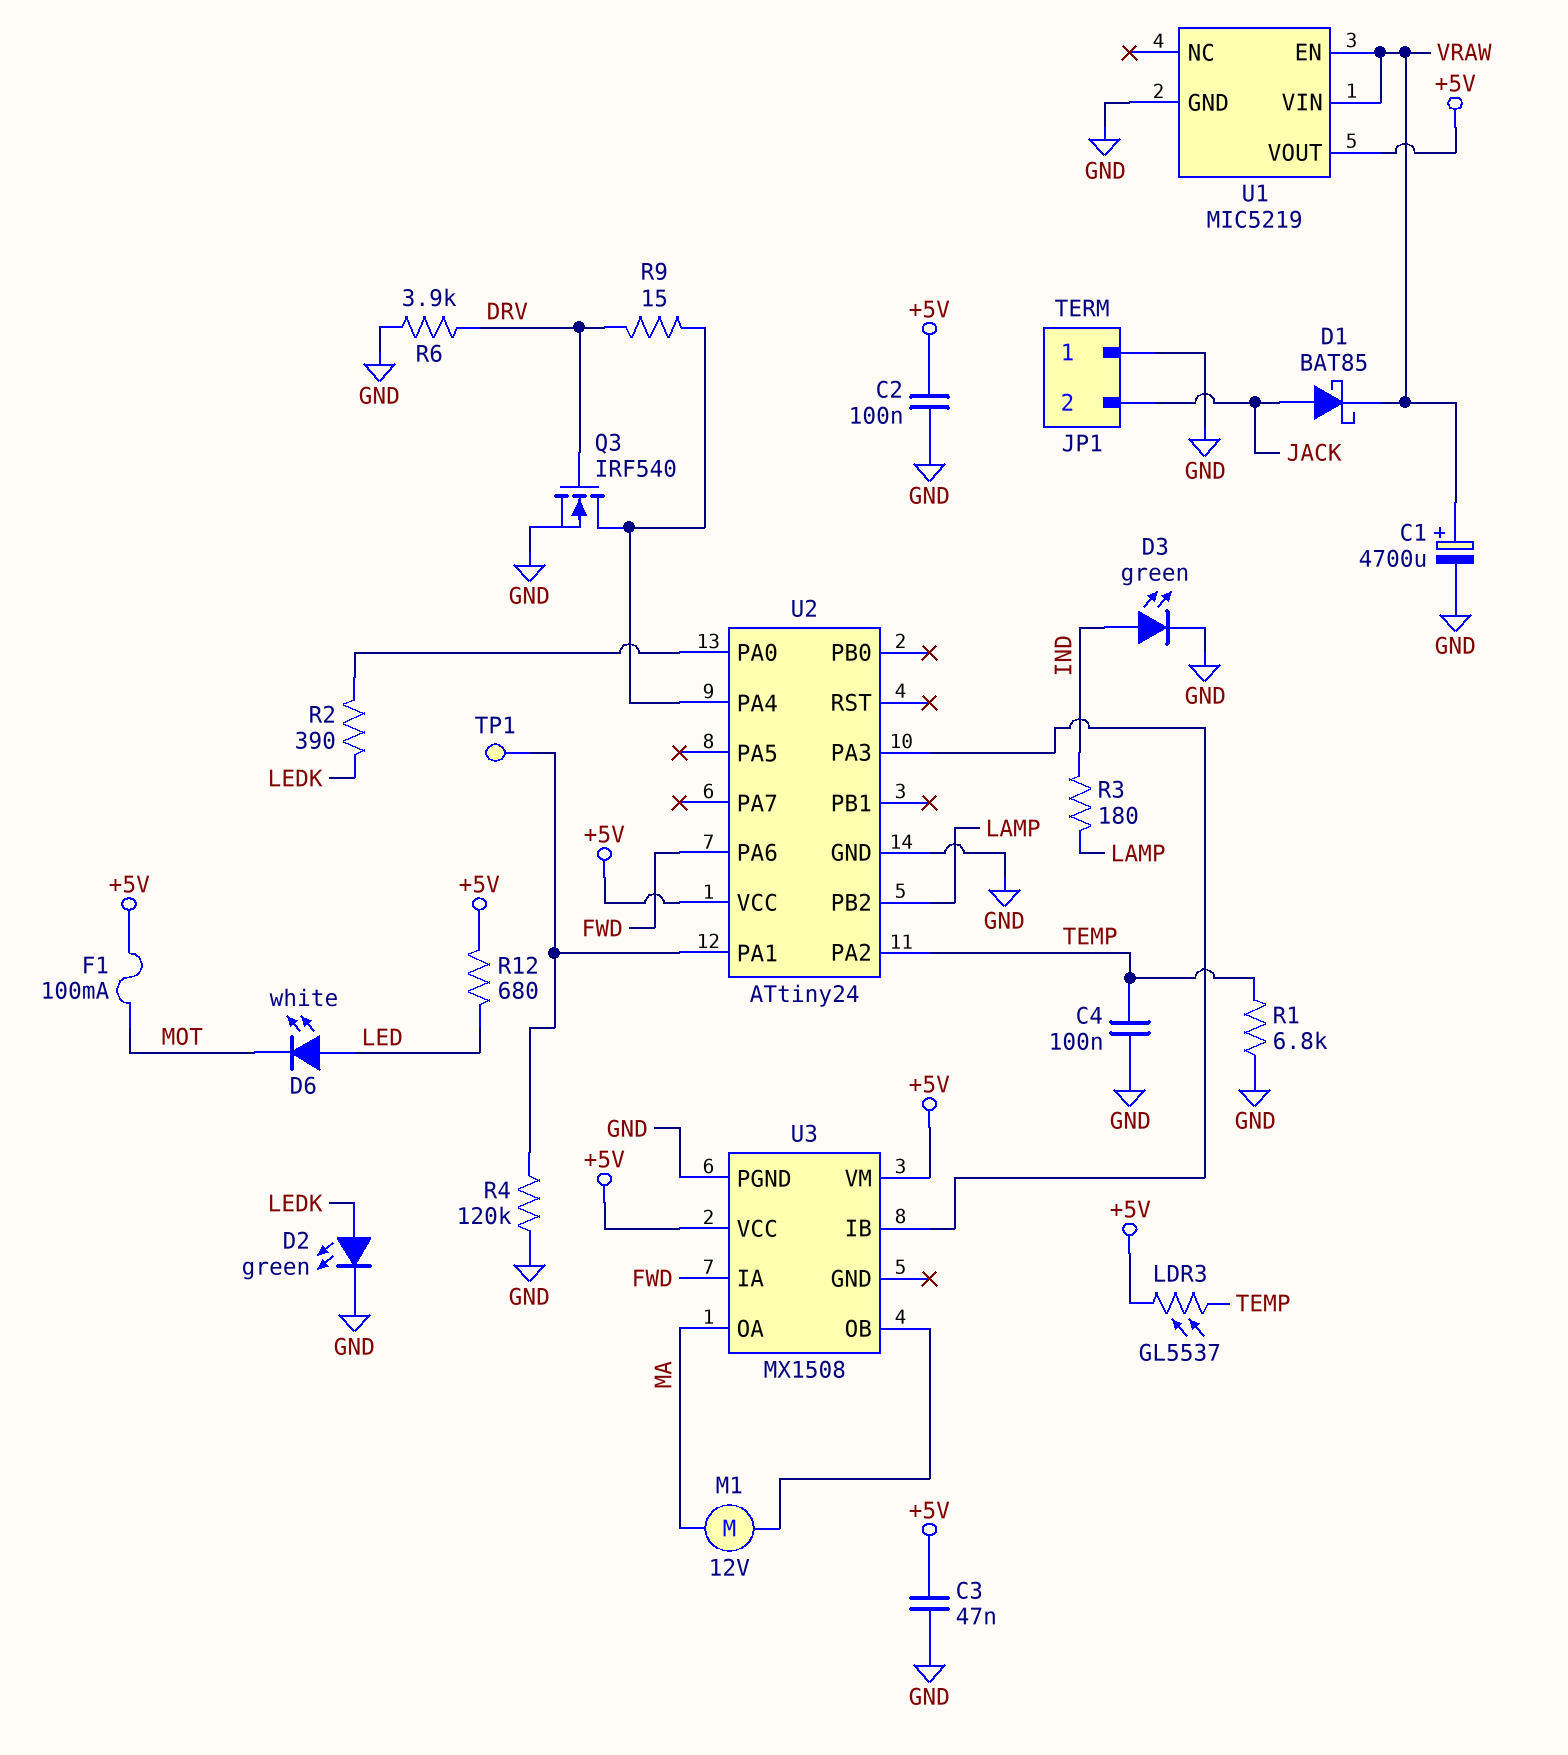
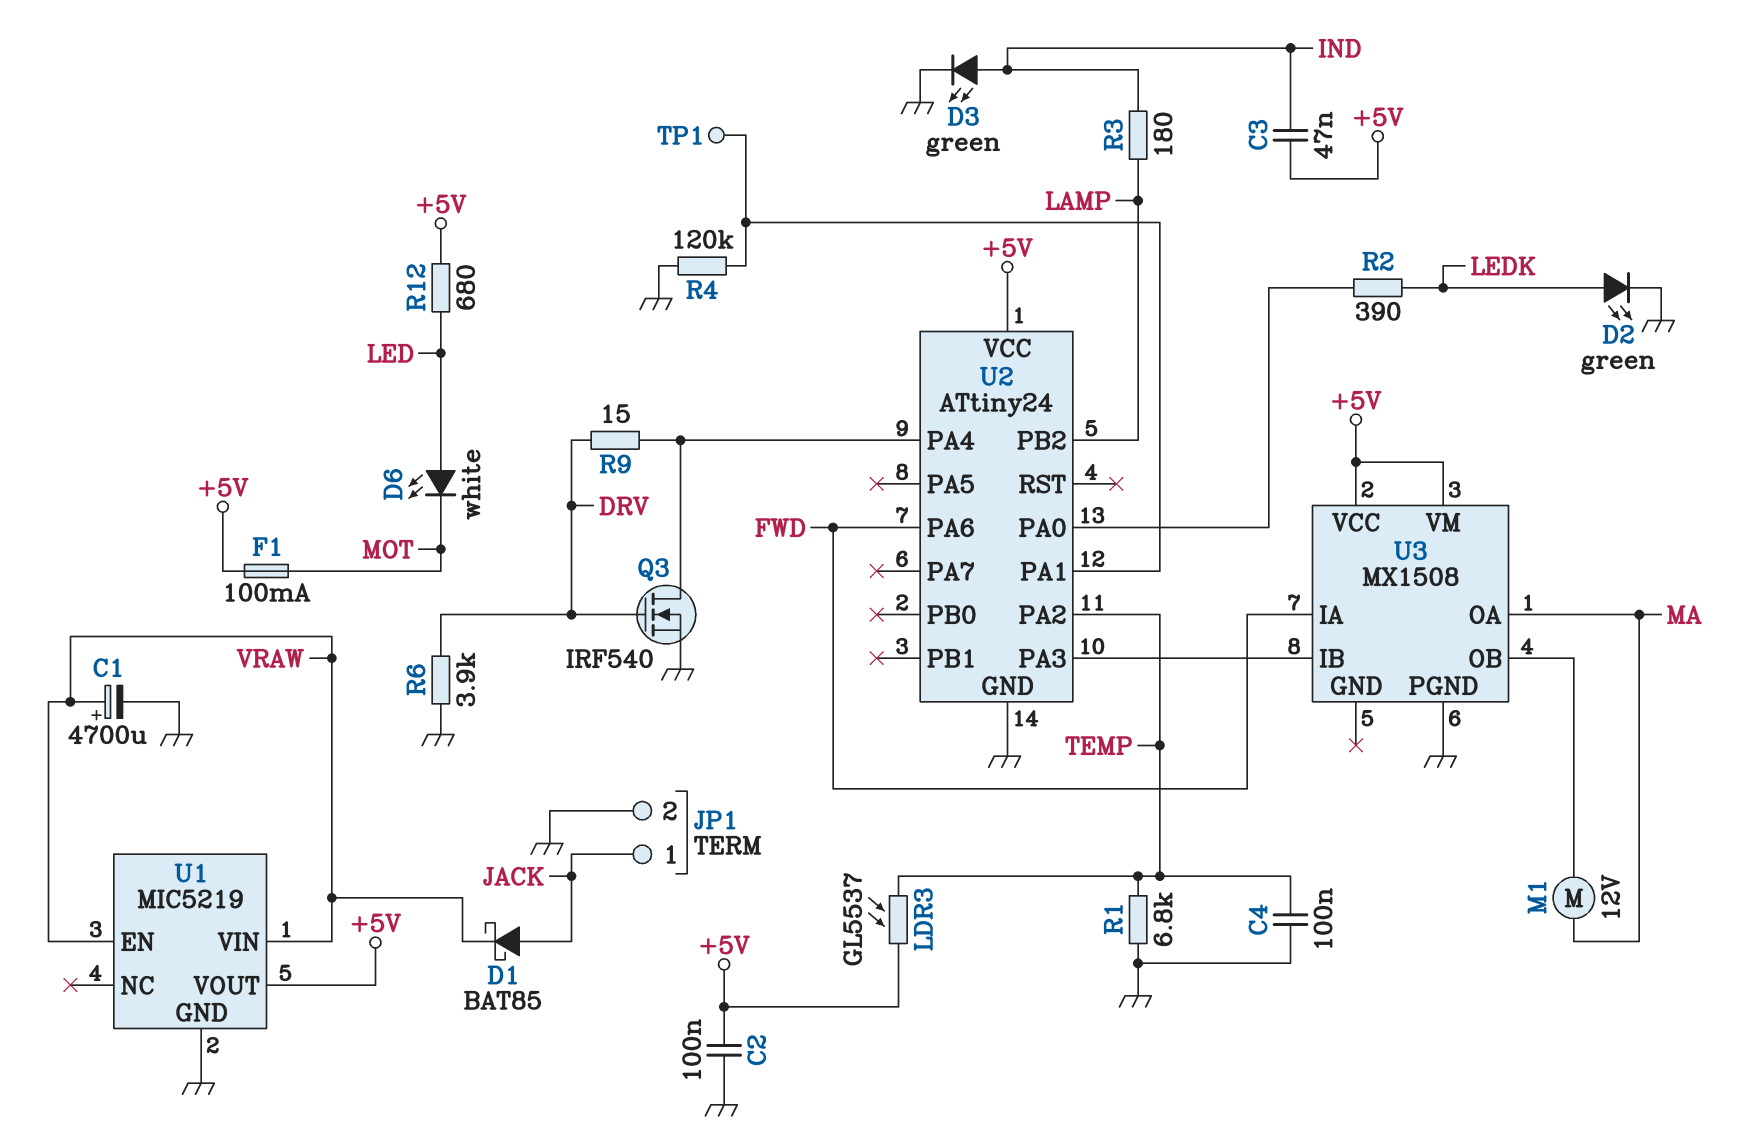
C3: 47nF (+5V, GND) -> 47nF (+5V, IND)
JP1 pin 1: GND -> JACK
JP1 pin 2: JACK -> GND

